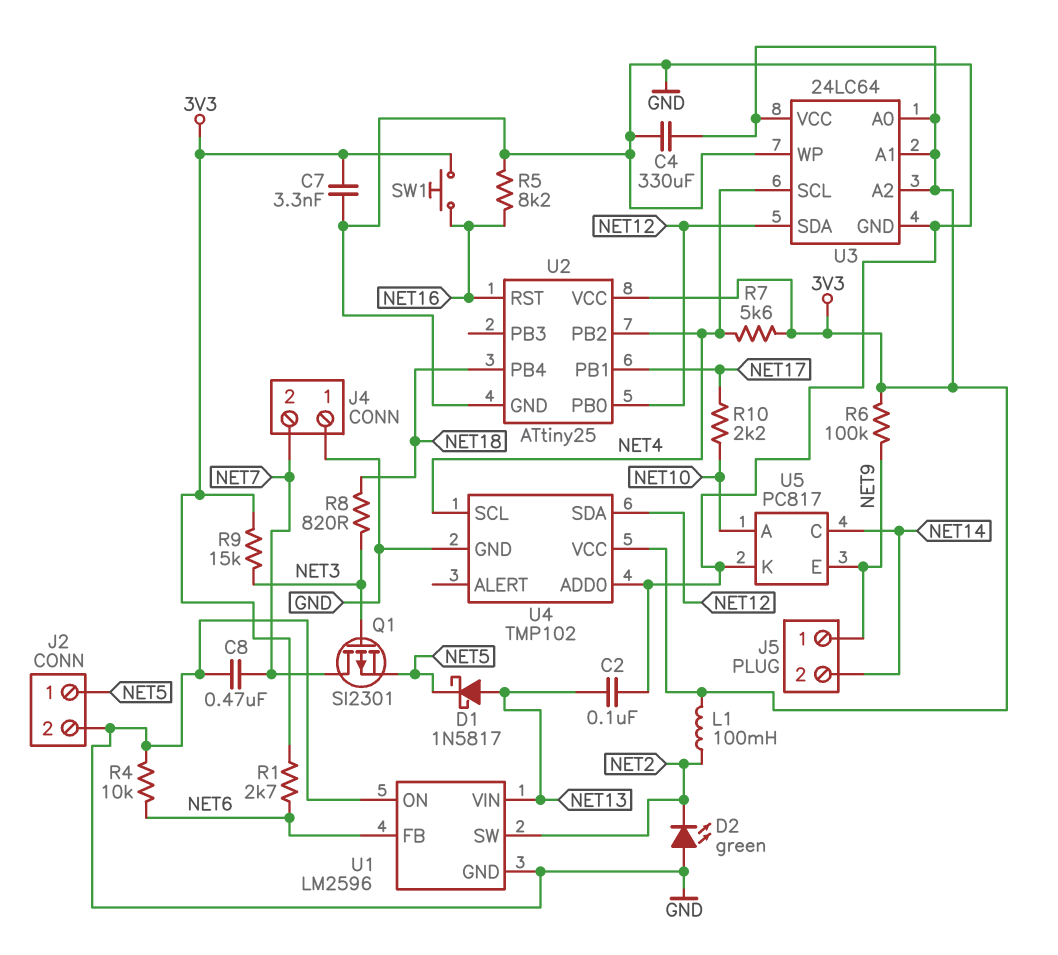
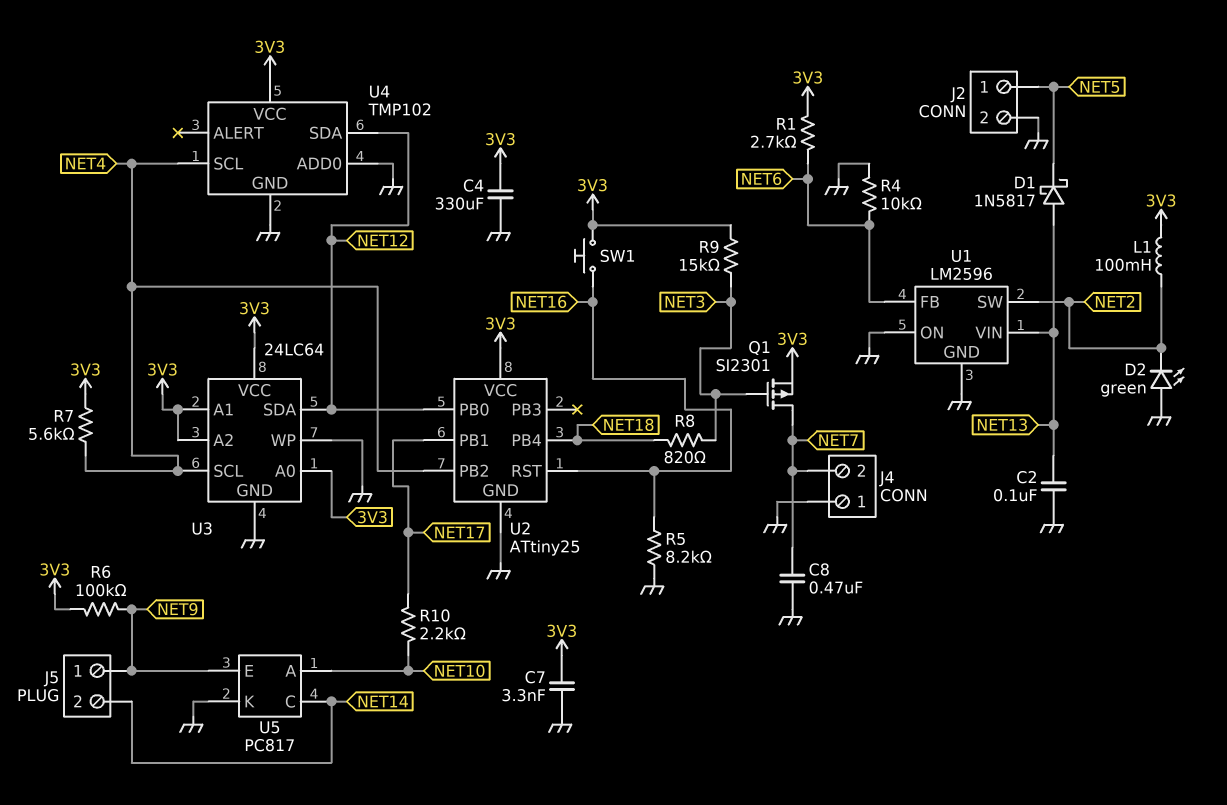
Q1: PMOS SI2301 (G NET3, D NET7, S NET5) -> PMOS SI2301 (G NET3, D NET7, S 3V3)

